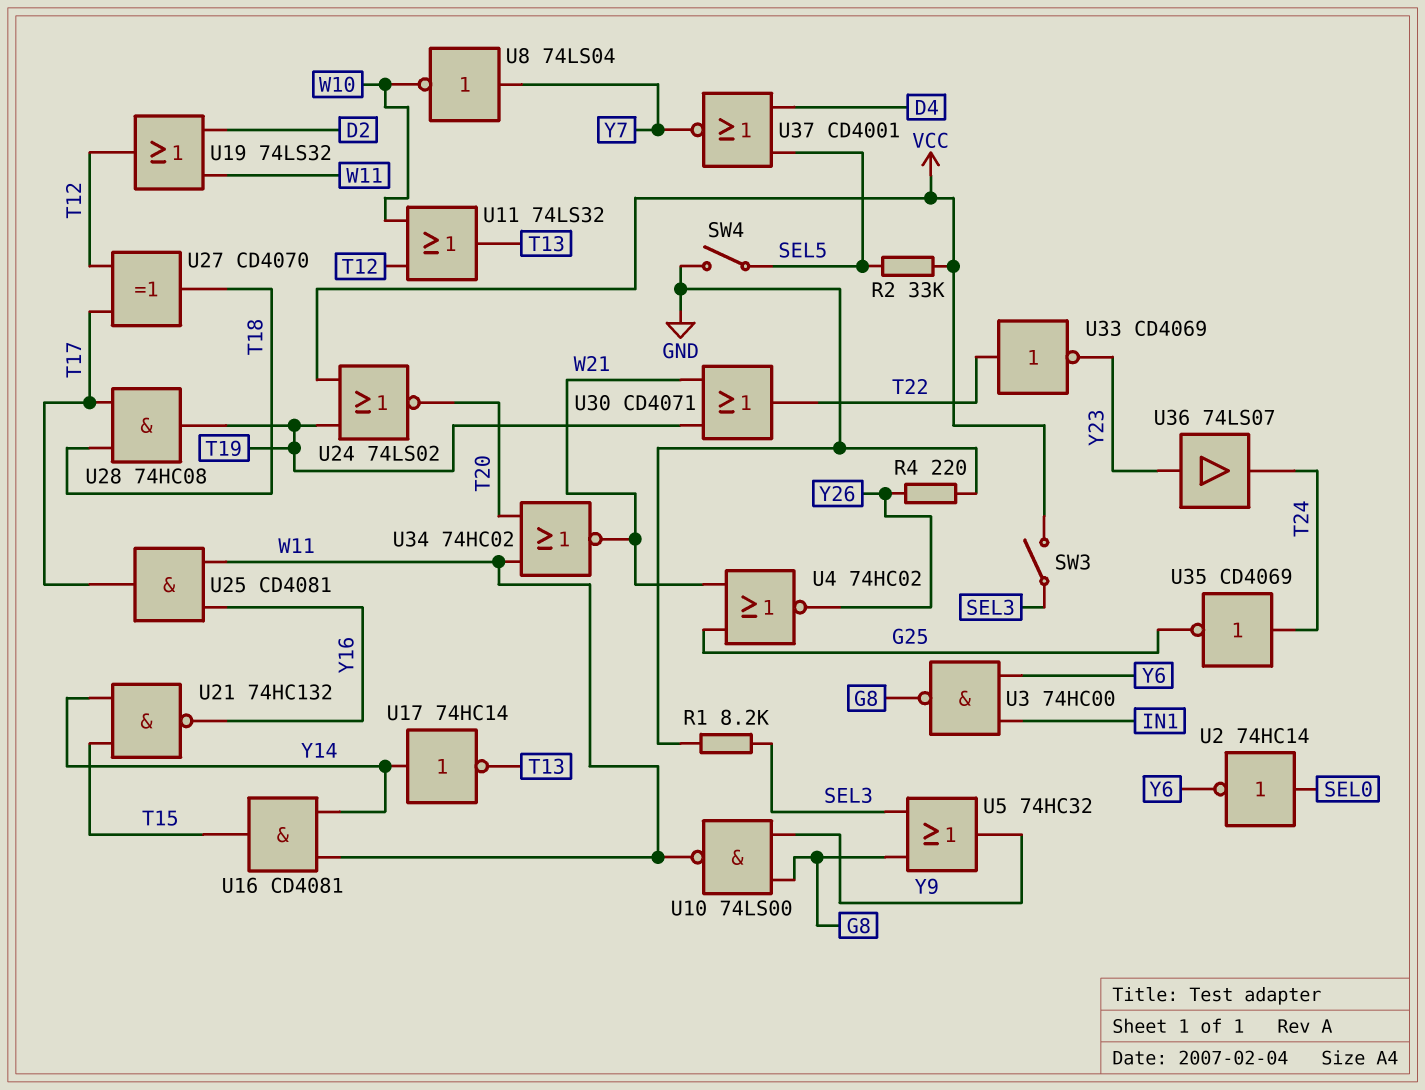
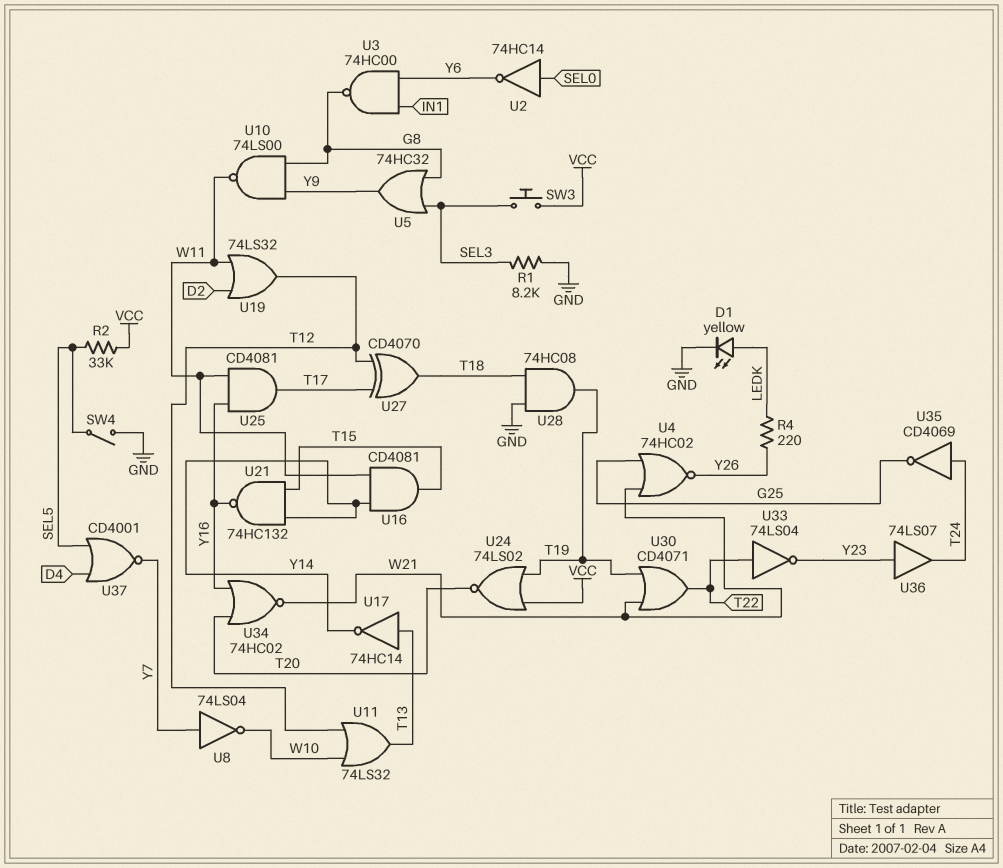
D1: none -> LED yellow (A LEDK, K GND)
R4: 220 (GND, Y26) -> 220 (LEDK, Y26)
SW3: switch (SEL3, VCC) -> button (SEL3, VCC)
U17: NOT 74HC14 (in Y14, out T13) -> NOT 74HC14 (in T13, out Y14)
U28: AND 74HC08 (in T17, in T18, out T19) -> AND 74HC08 (in GND, in T18, out T19)
U33: NOT CD4069 (in T22, out Y23) -> NOT 74LS04 (in T22, out Y23)
U34: NOR 74HC02 (in T20, in W11, out W21) -> NOR 74HC02 (in T20, in Y16, out W21)

